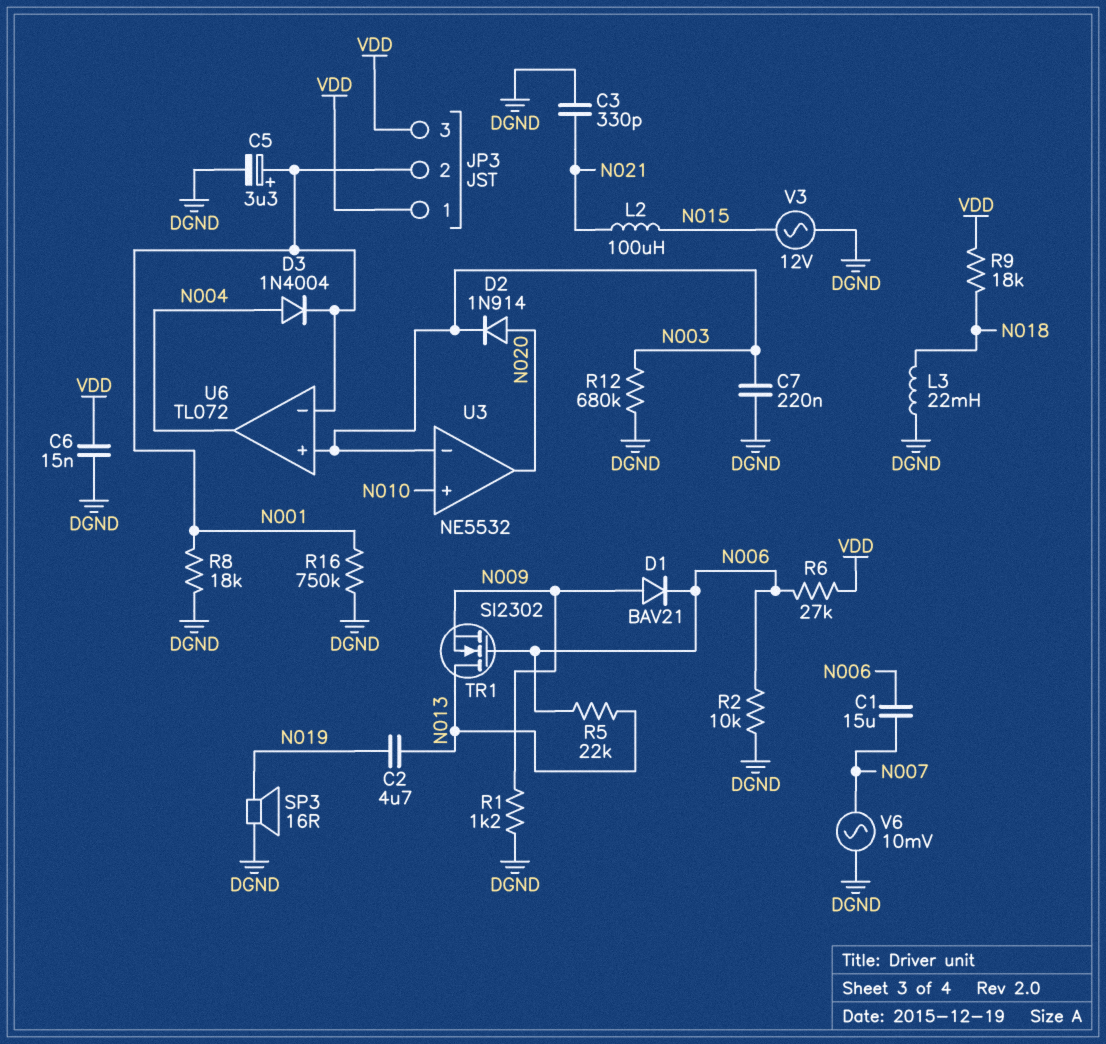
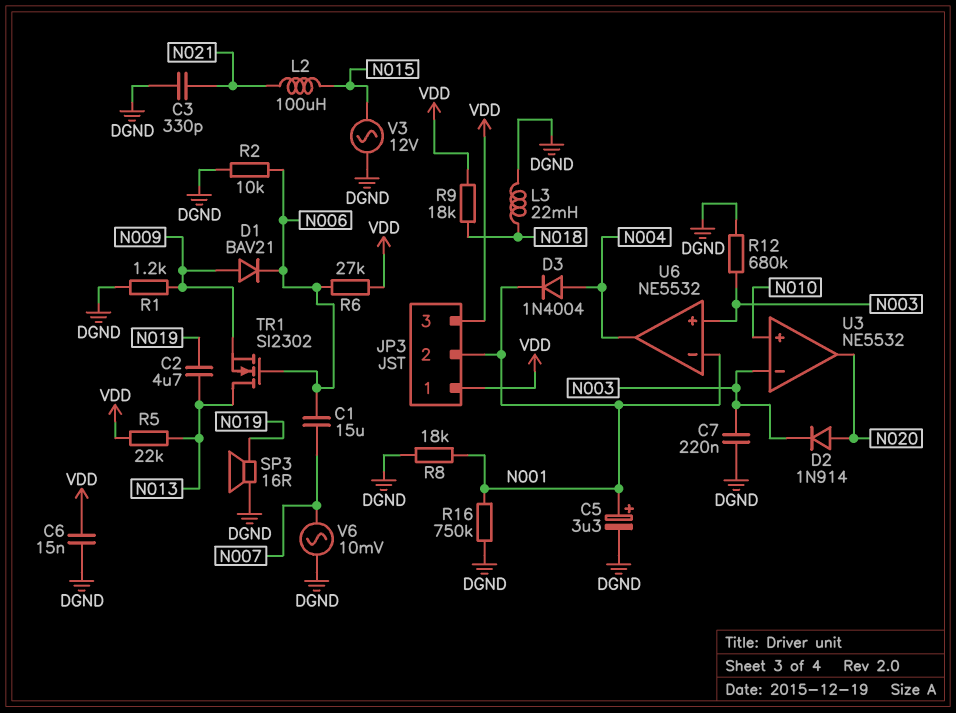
R5: 22k (N006, N013) -> 22k (N013, VDD)
U6: TL072 -> NE5532

